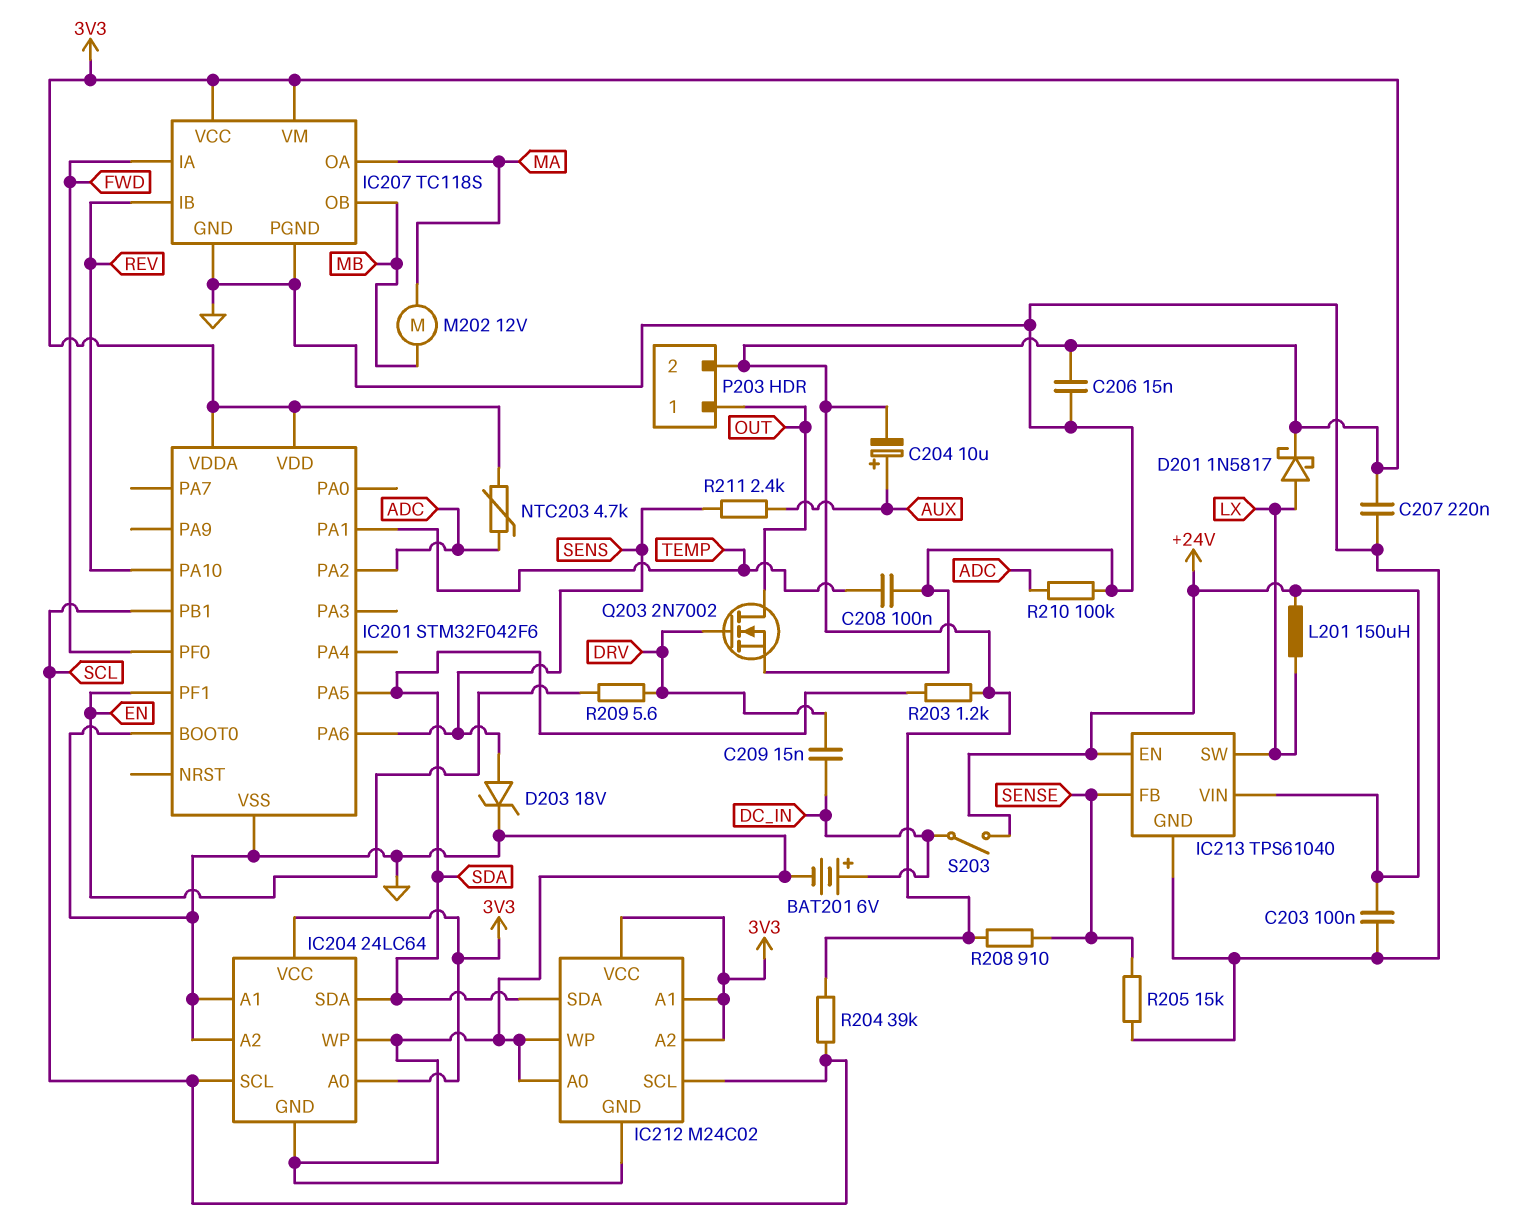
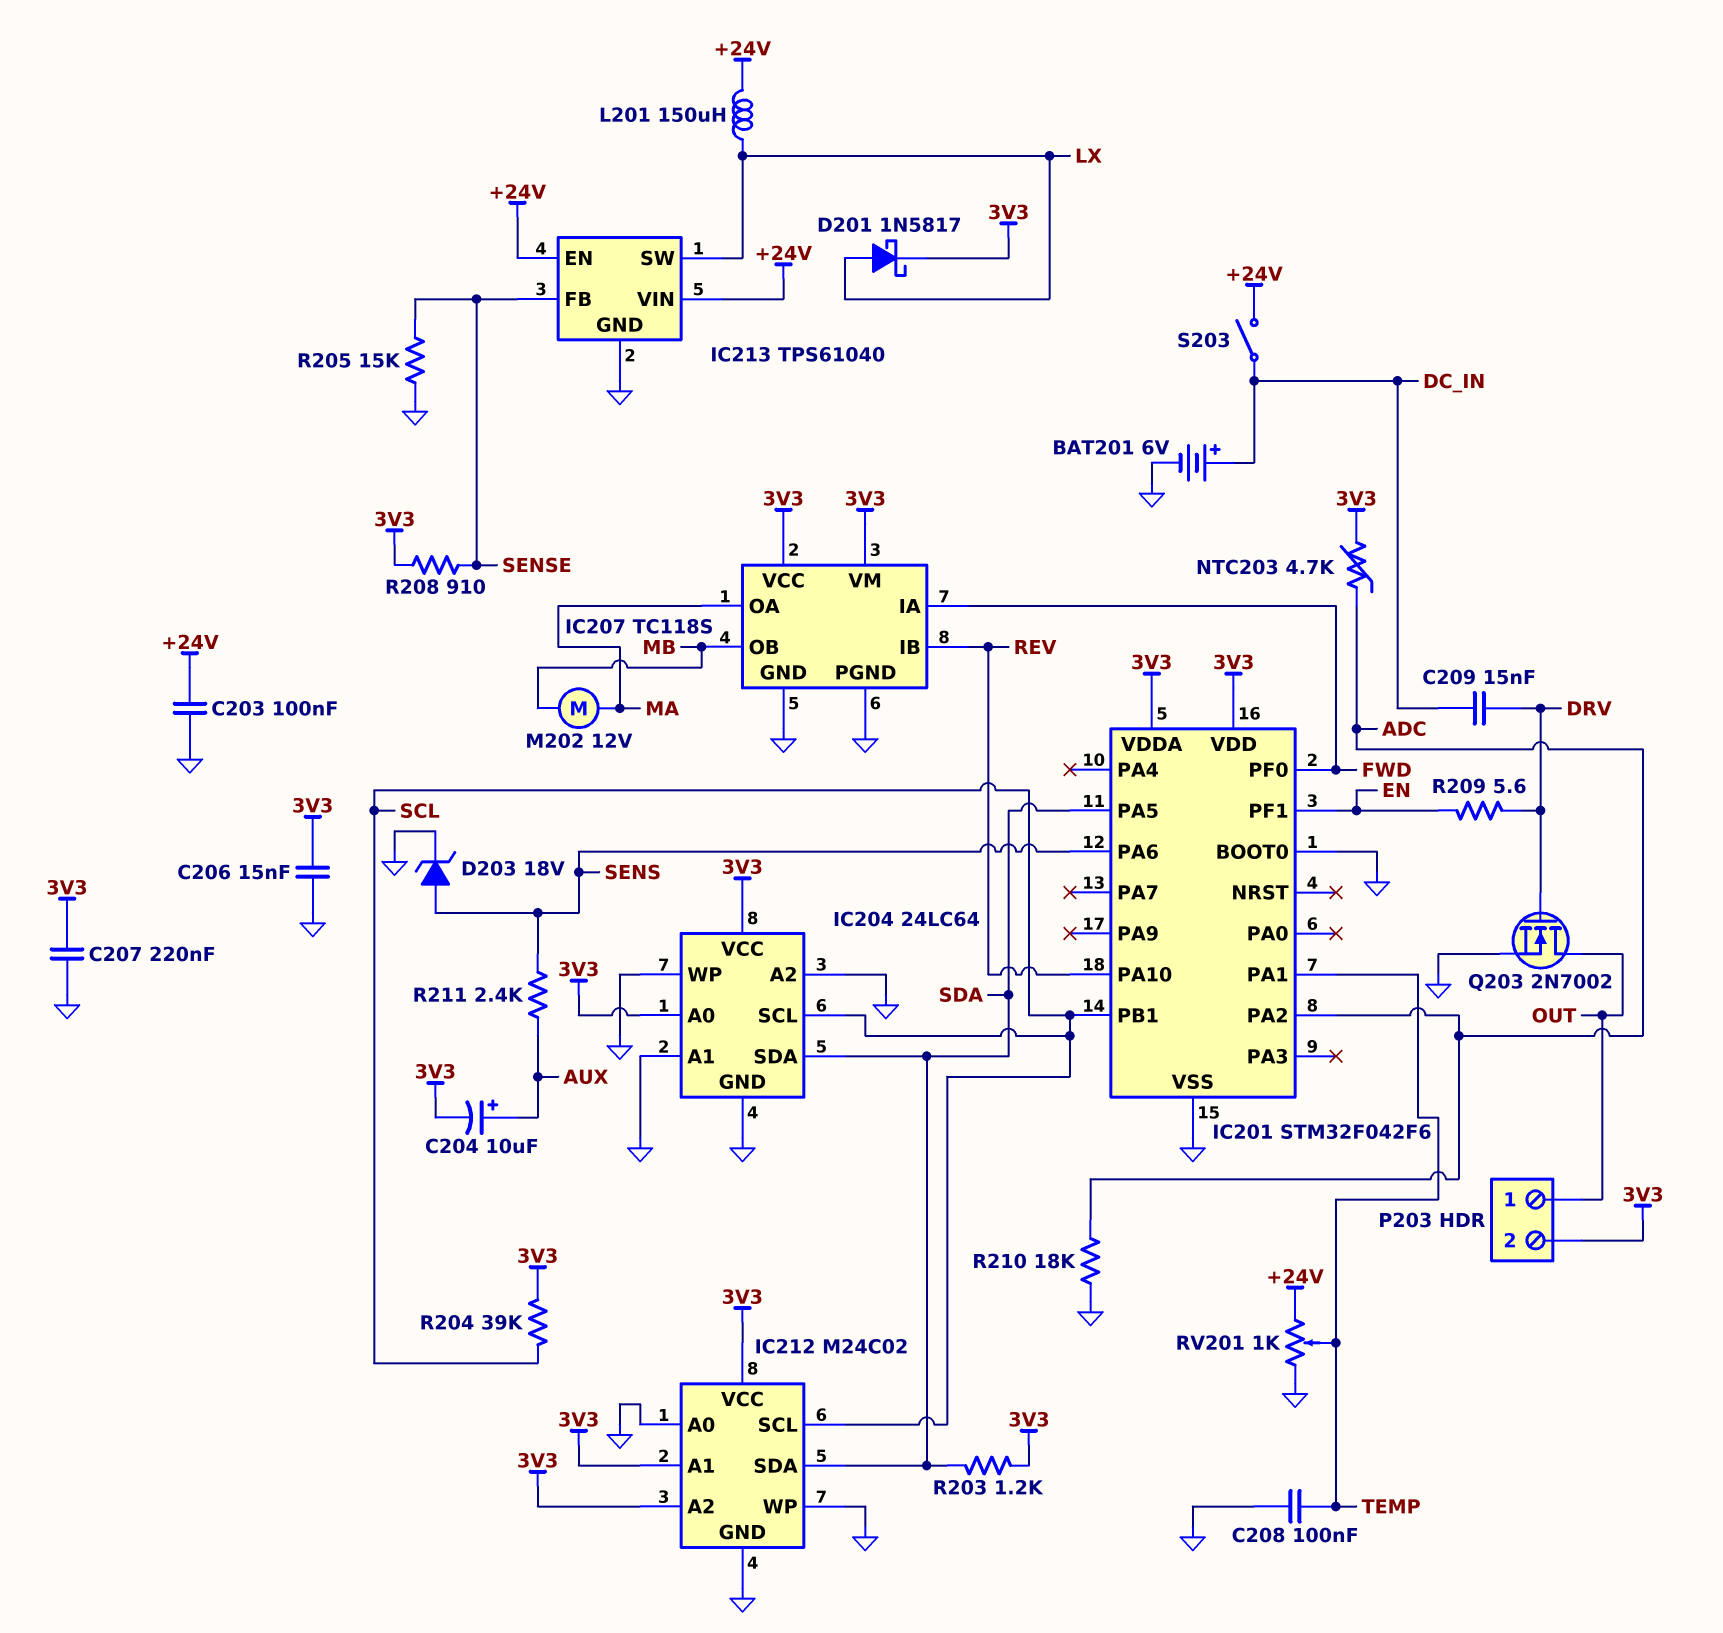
R210: 100k (ADC, GND) -> 18k (ADC, GND)
RV201: none -> 1k (+24V, GND, wiper TEMP)

